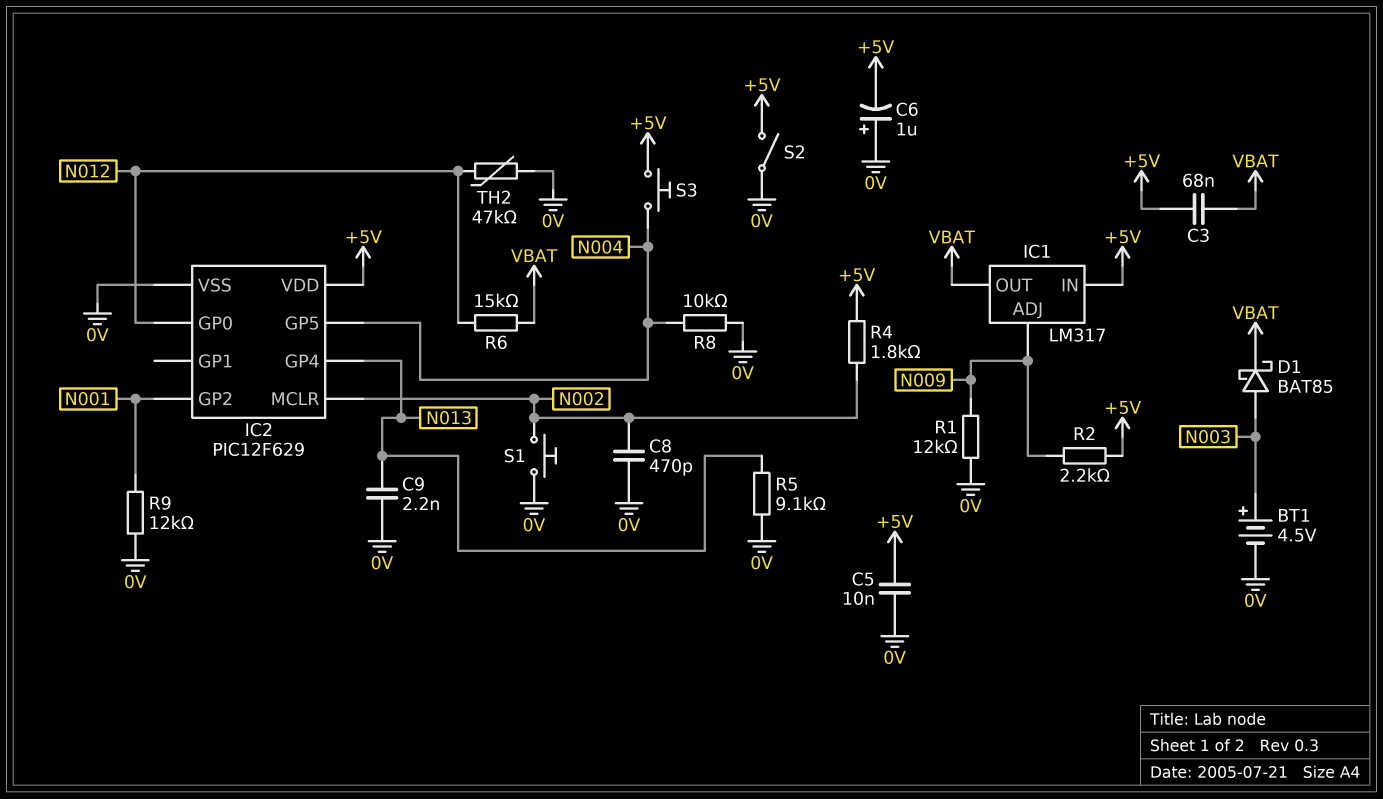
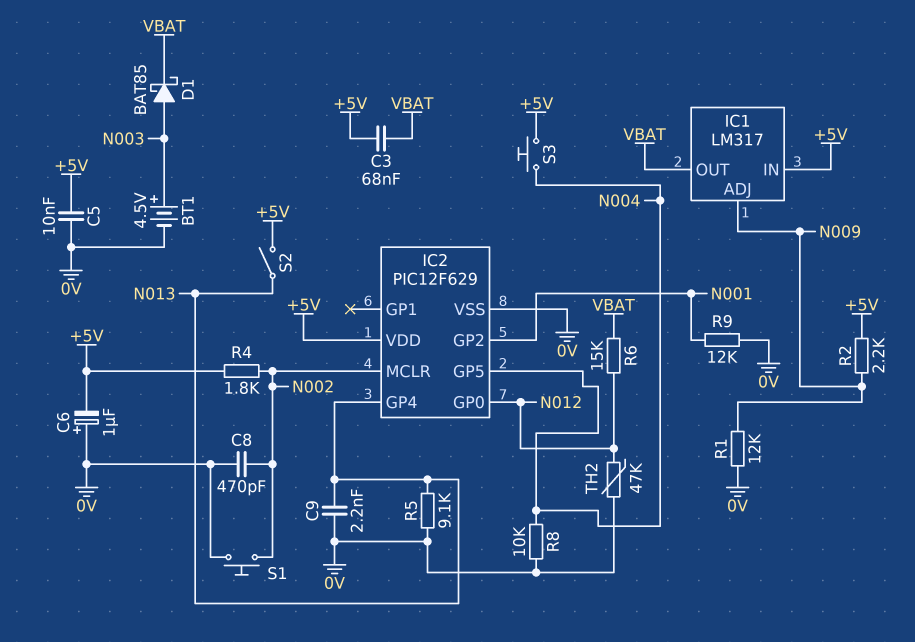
S2: switch (+5V, 0V) -> switch (+5V, N013)

